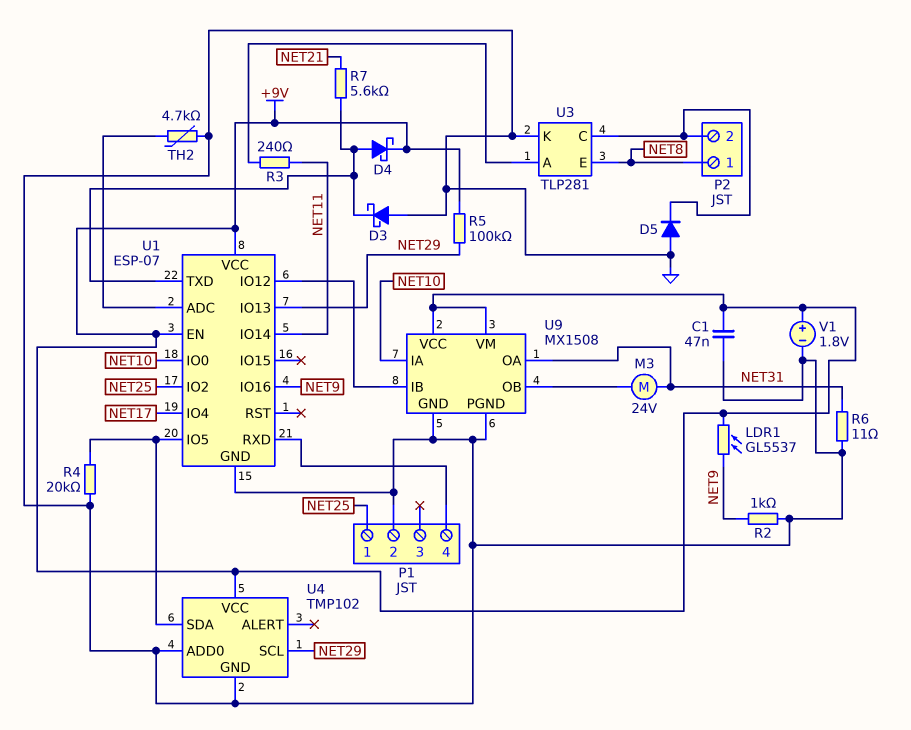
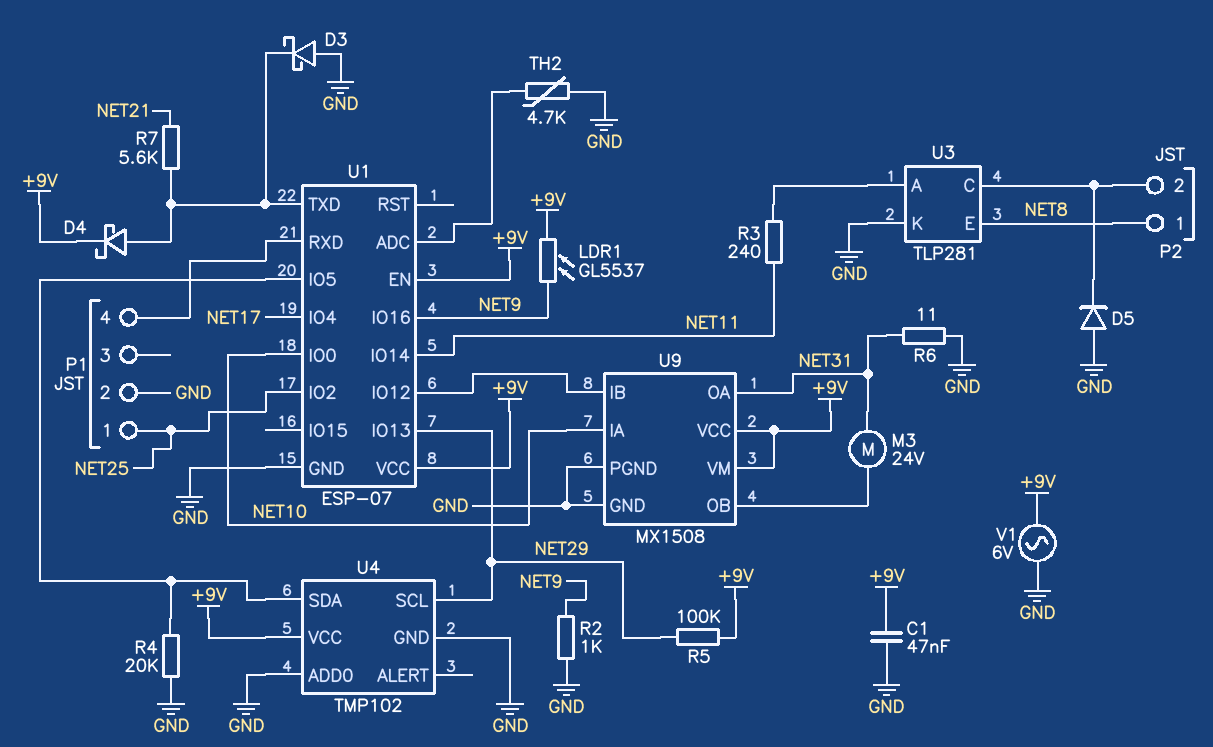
V1: 1.8V (plus +9V, minus GND) -> AC 6V (+9V, GND)

